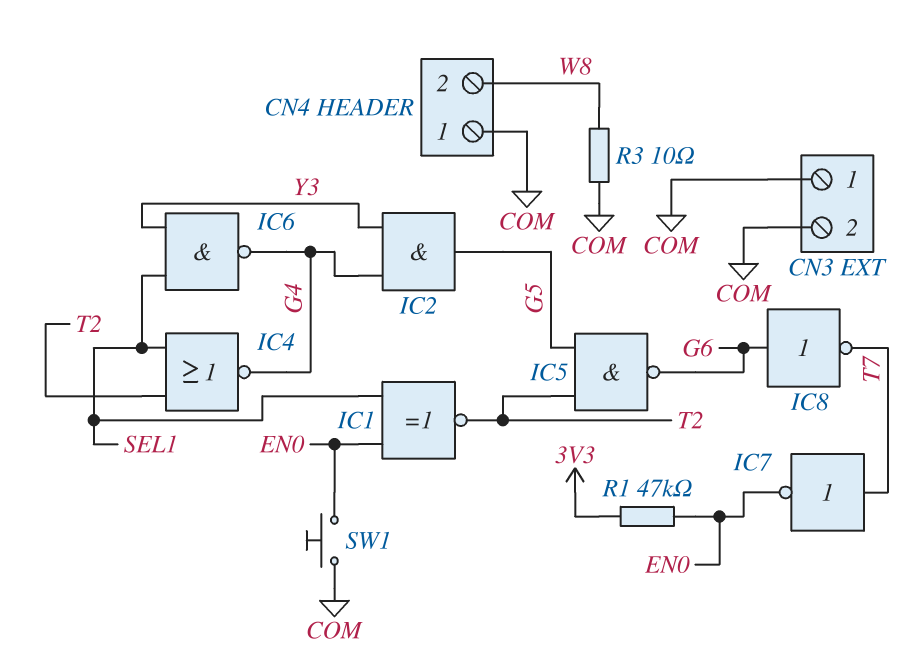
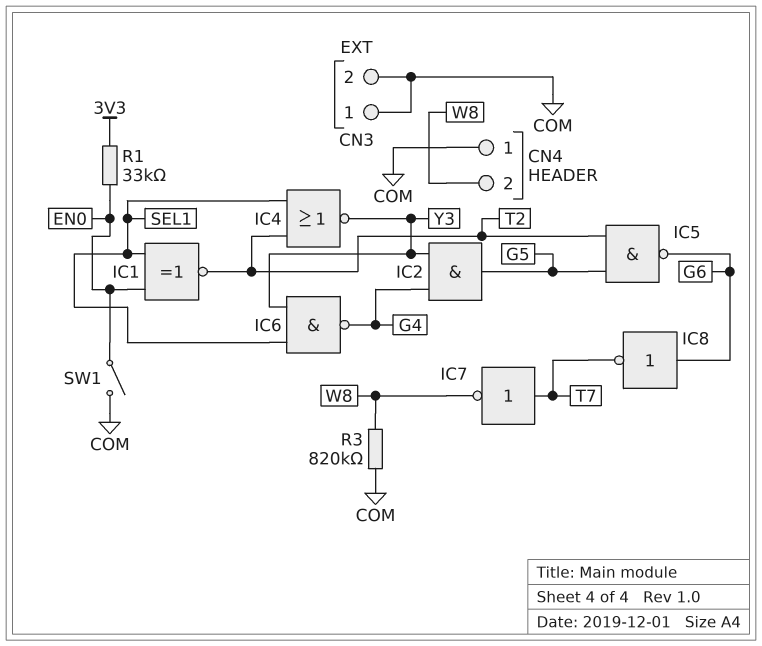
IC4: NOR (in SEL1, in T2, out G4) -> NOR (in SEL1, in T2, out Y3)
IC7: NOT (in T7, out EN0) -> NOT (in T7, out W8)
R1: 47k (3V3, EN0) -> 33k (3V3, EN0)
R3: 10 (COM, W8) -> 820k (COM, W8)
SW1: button (COM, EN0) -> switch (COM, EN0)

